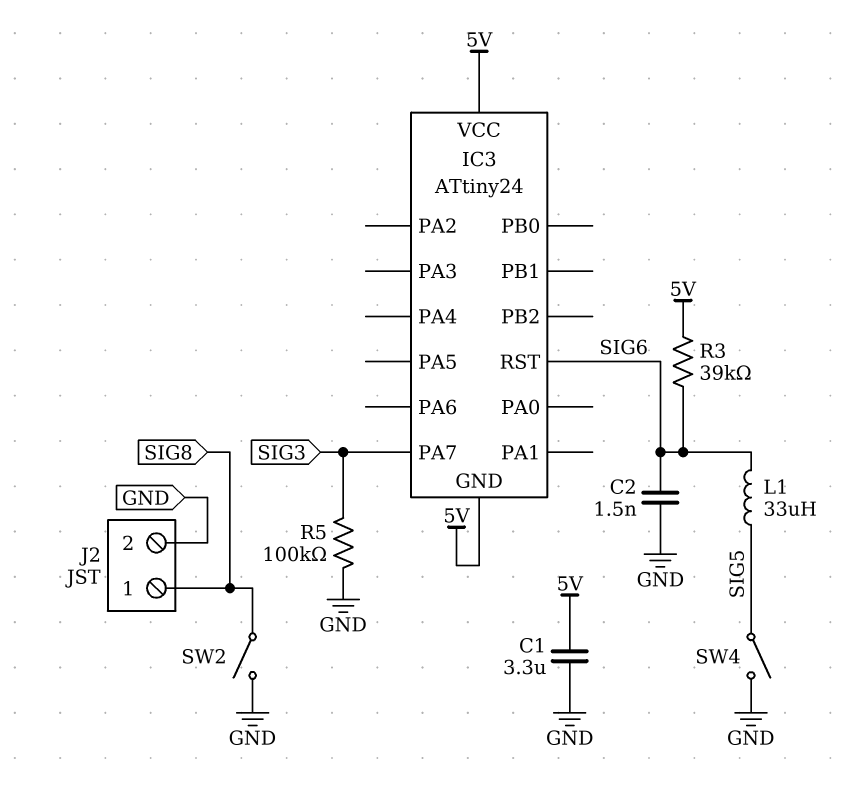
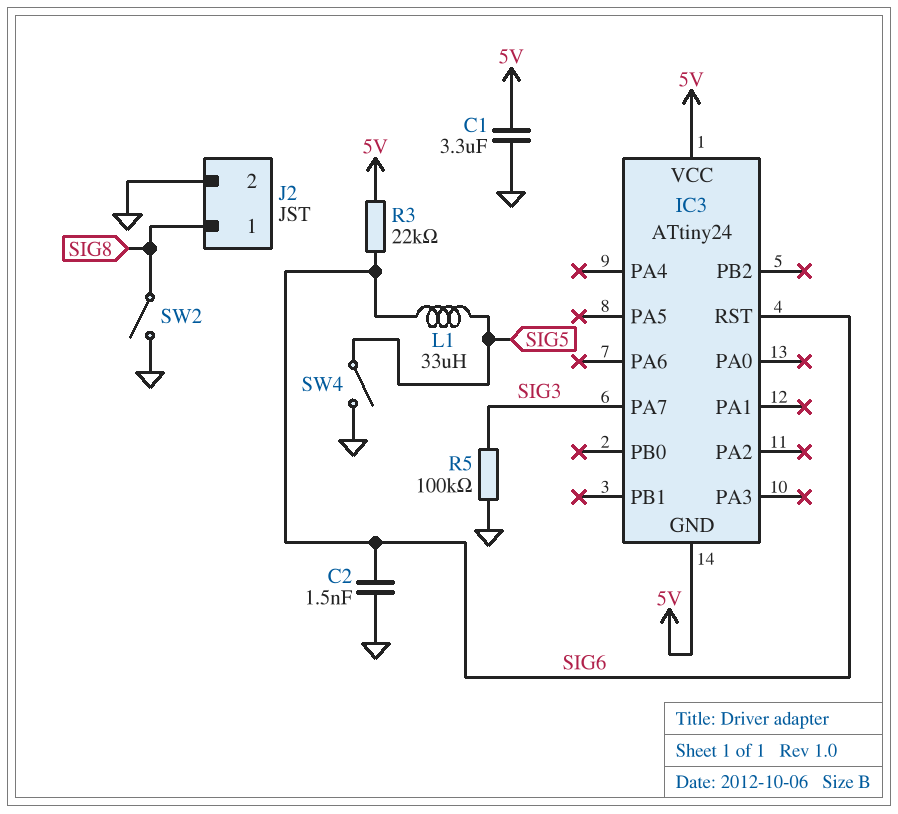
R3: 39k (5V, SIG6) -> 22k (5V, SIG6)

